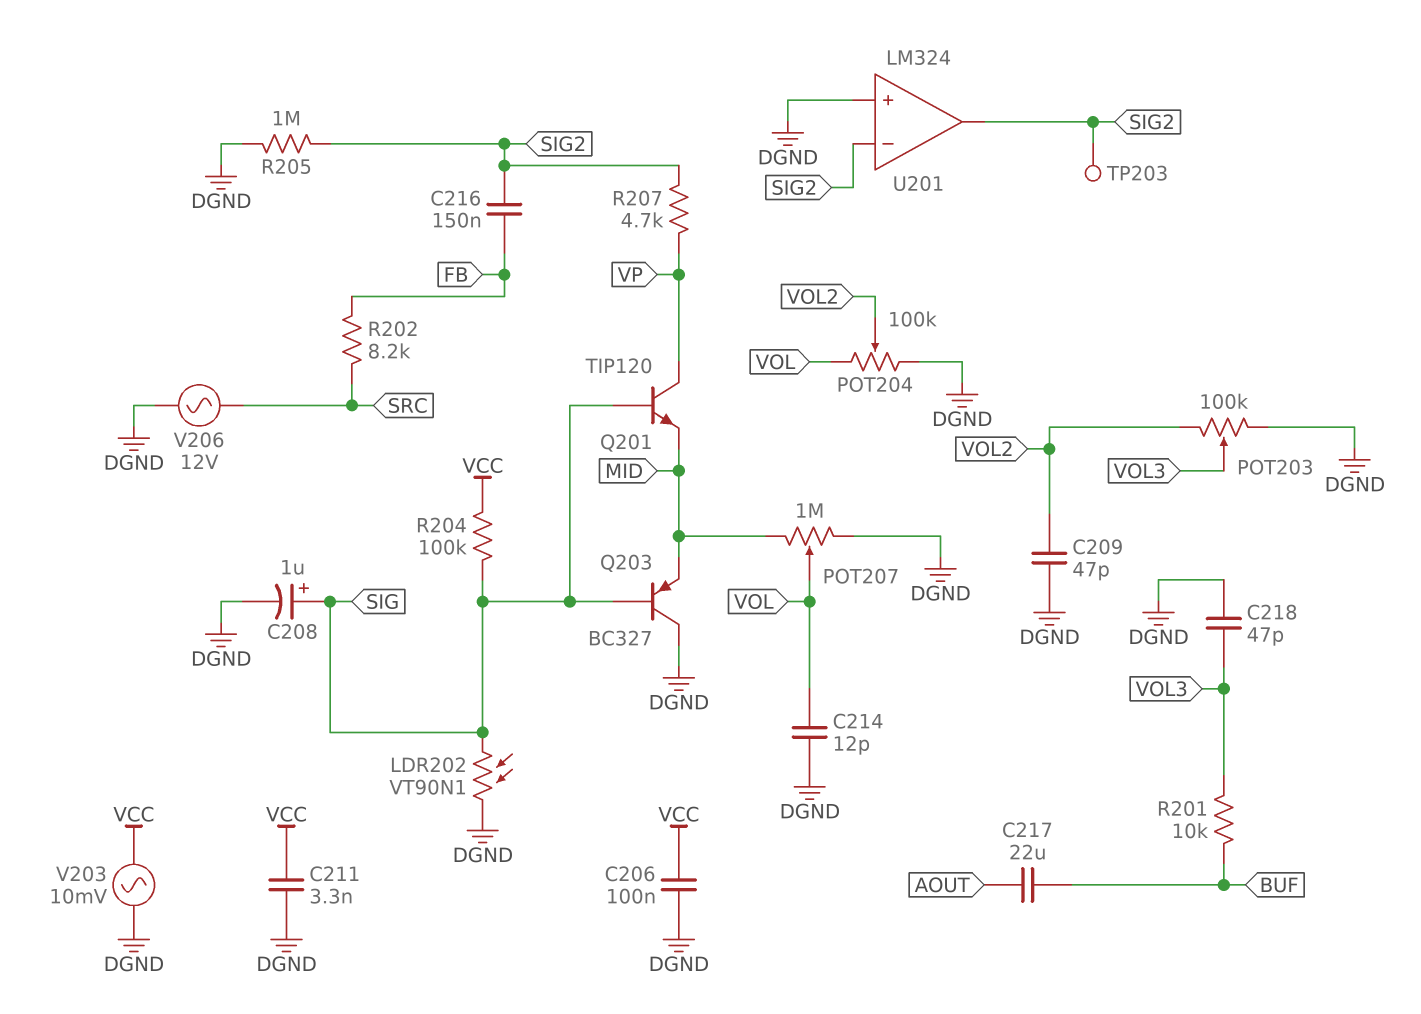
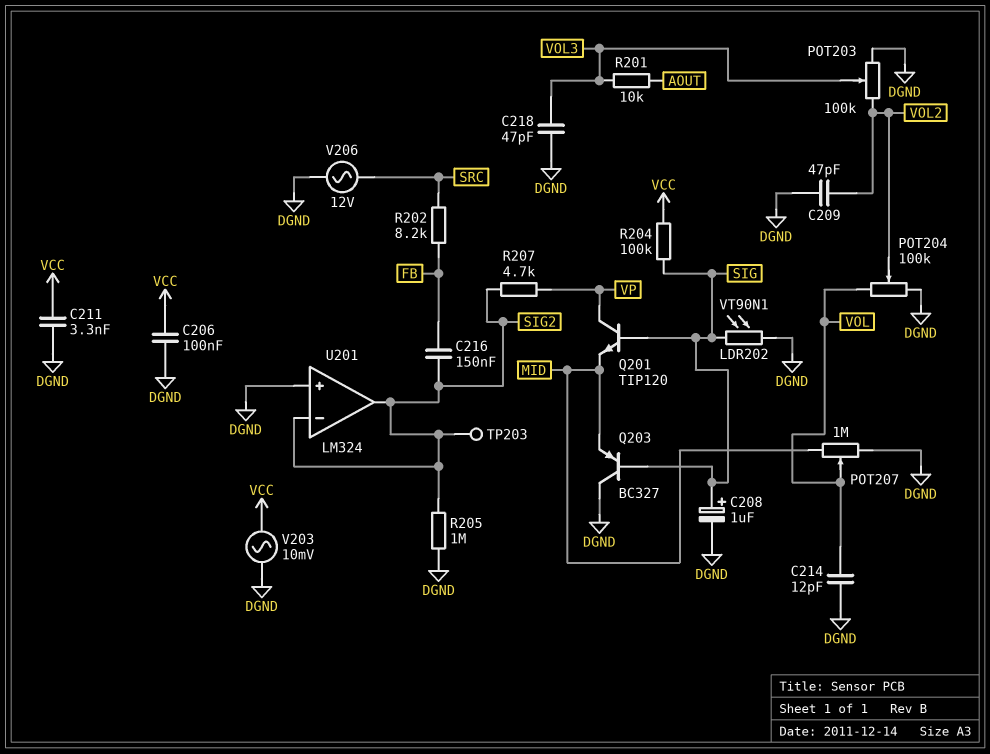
C217: 22uF (AOUT, BUF) -> none
R201: 10k (BUF, VOL3) -> 10k (AOUT, VOL3)

